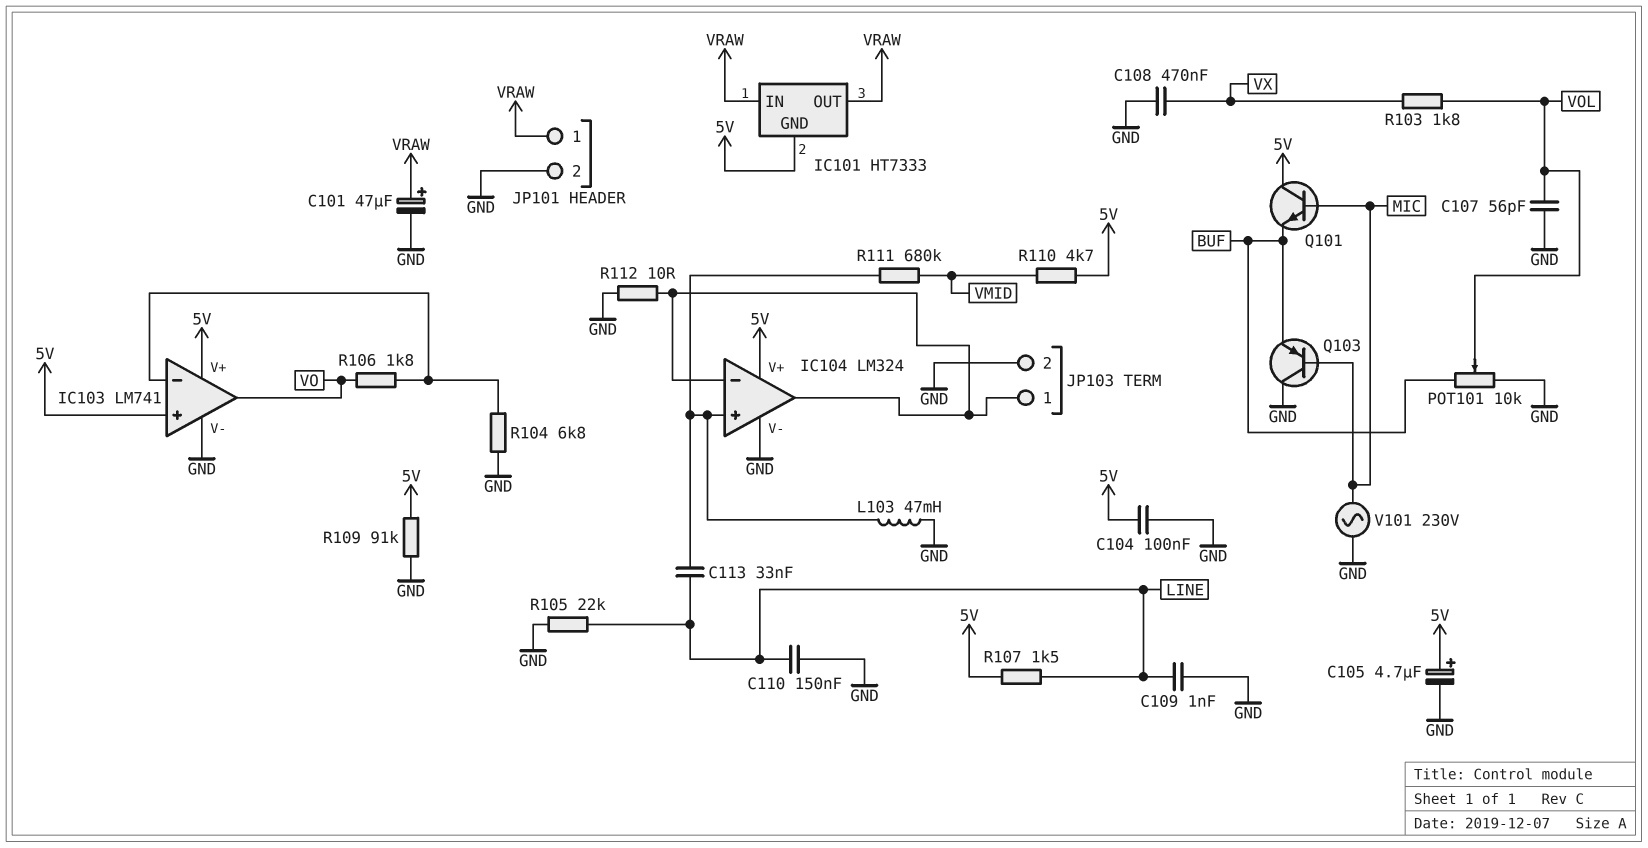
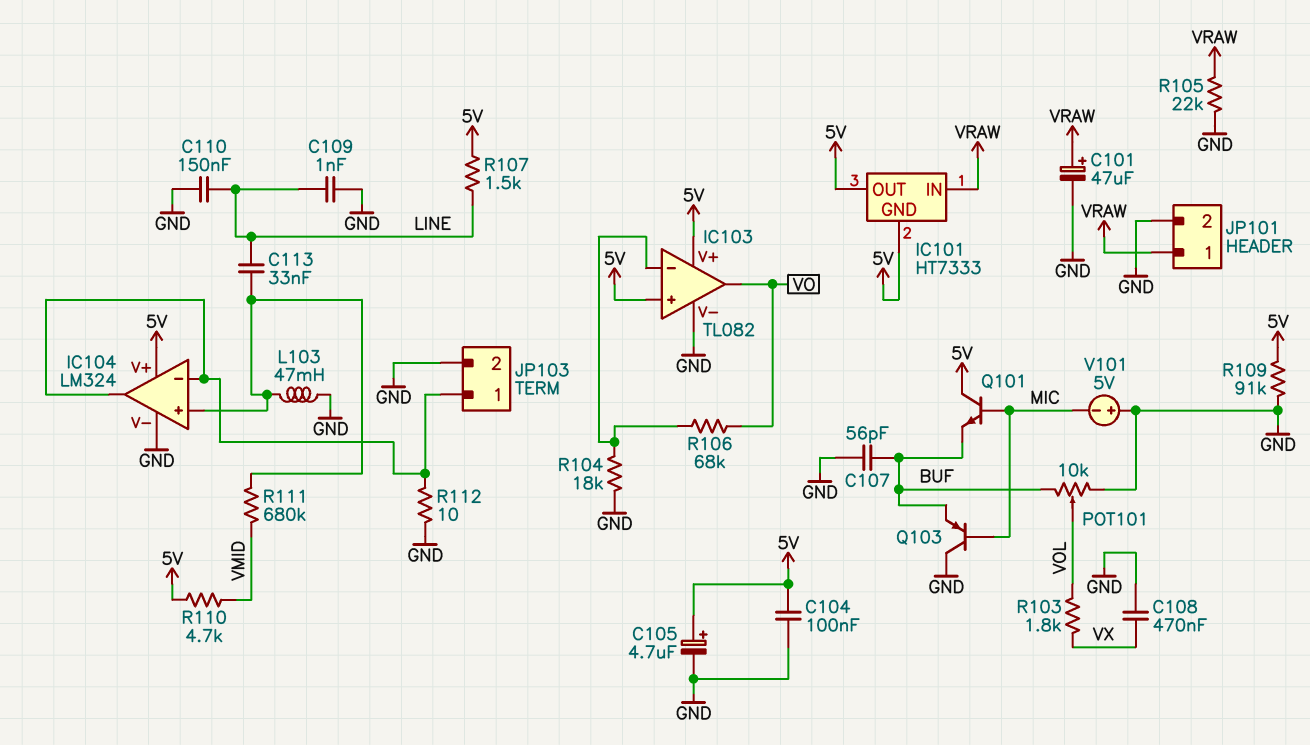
C107: 56pF (GND, VOL) -> 56pF (BUF, GND)
IC101 pin OUT: VRAW -> 5V
IC103: LM741 -> TL082
R104: 6.8k (GND, IC103/in-) -> 18k (GND, IC103/in-)
R105: 22k (GND, LINE) -> 22k (GND, VRAW)
R106: 1.8k (IC103/in-, VO) -> 68k (IC103/in-, VO)
V101: AC 230V (GND, MIC) -> 5V (plus GND, minus MIC)

